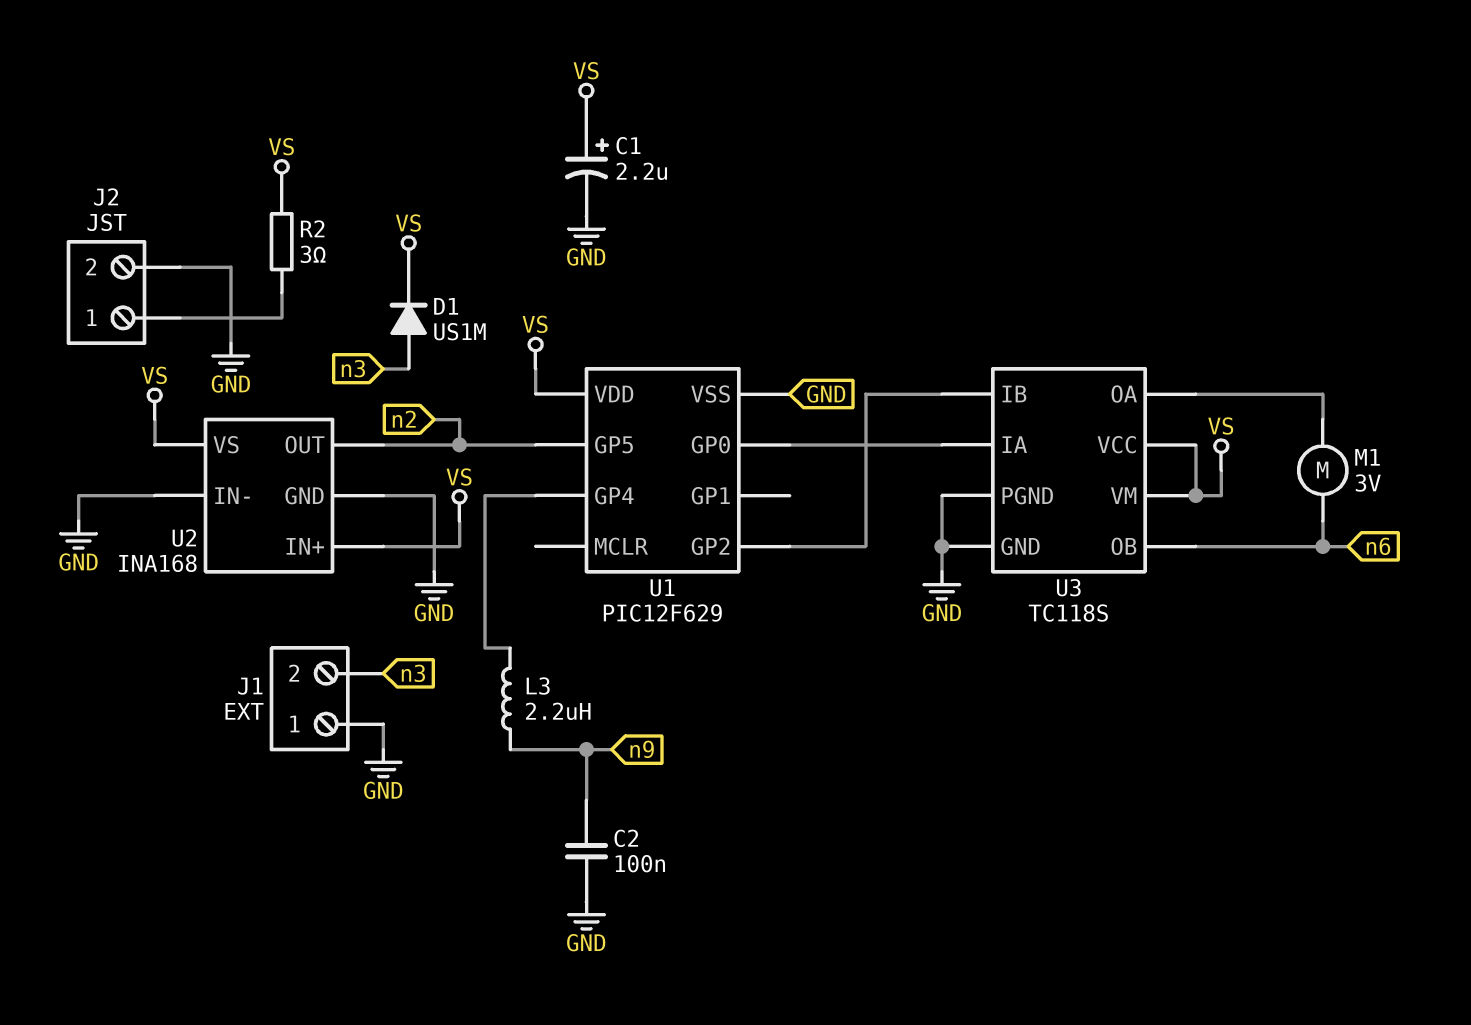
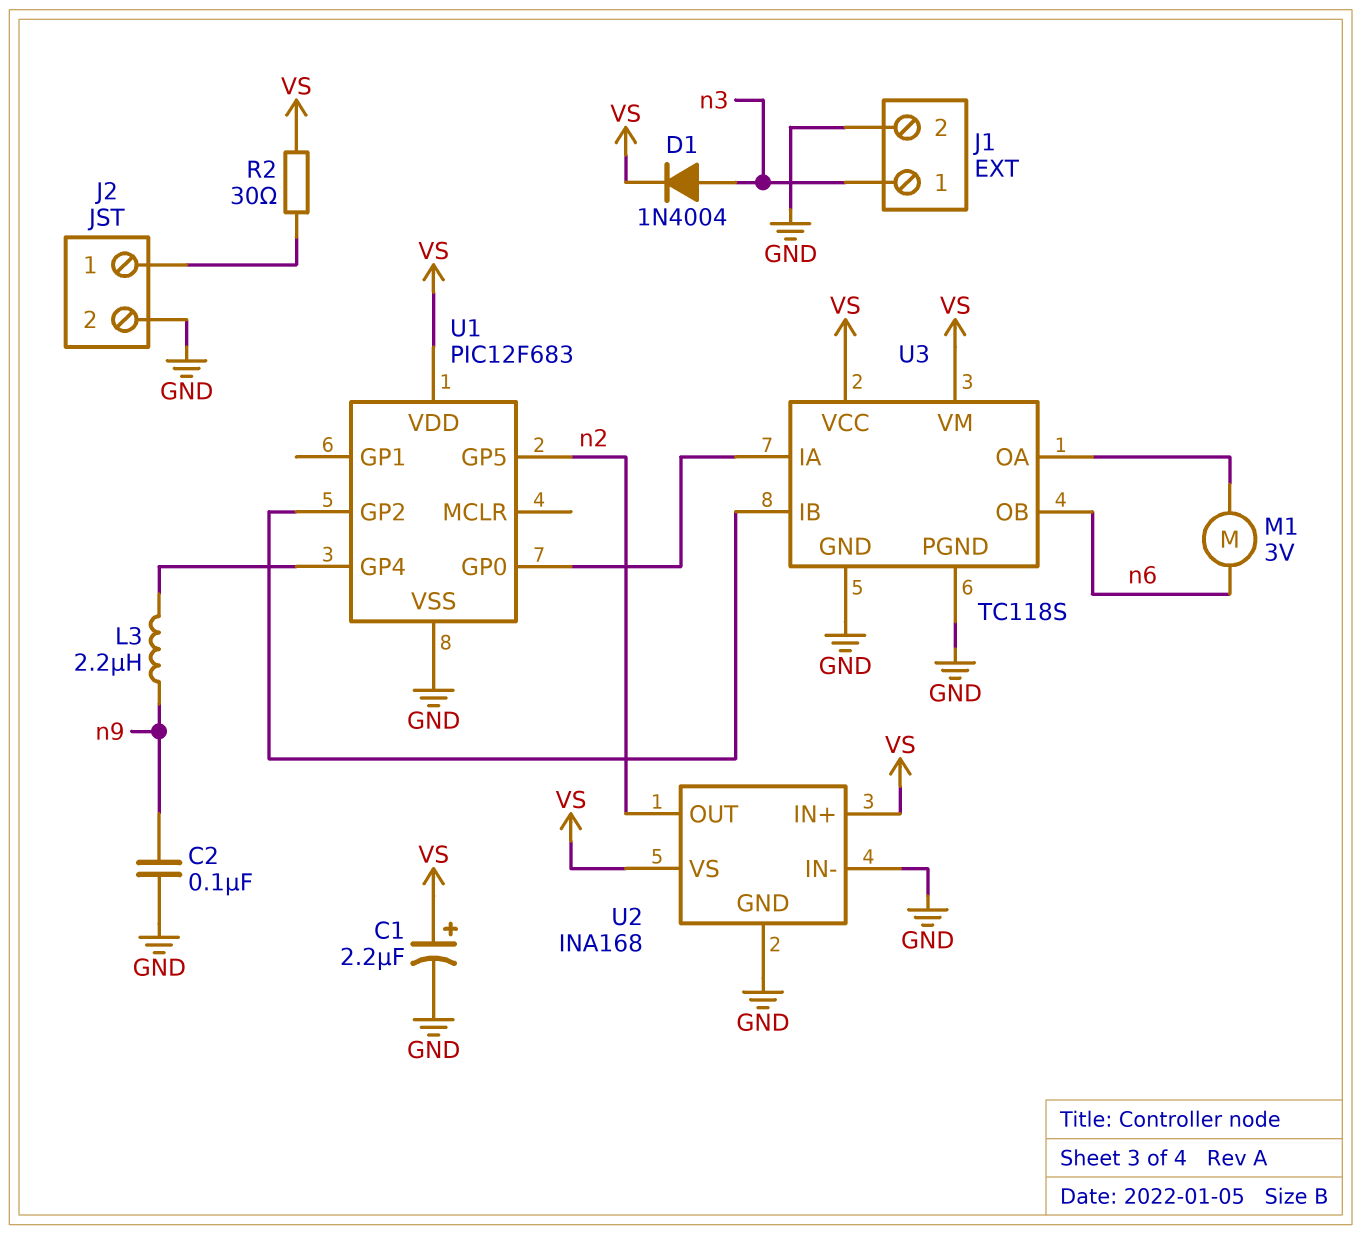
D1: diode US1M (A n3, K VS) -> diode 1N4004 (A n3, K VS)
J1 pin 1: GND -> n3
J1 pin 2: n3 -> GND
R2: 3 (J2/1, VS) -> 30 (J2/1, VS)
U1: PIC12F629 -> PIC12F683

